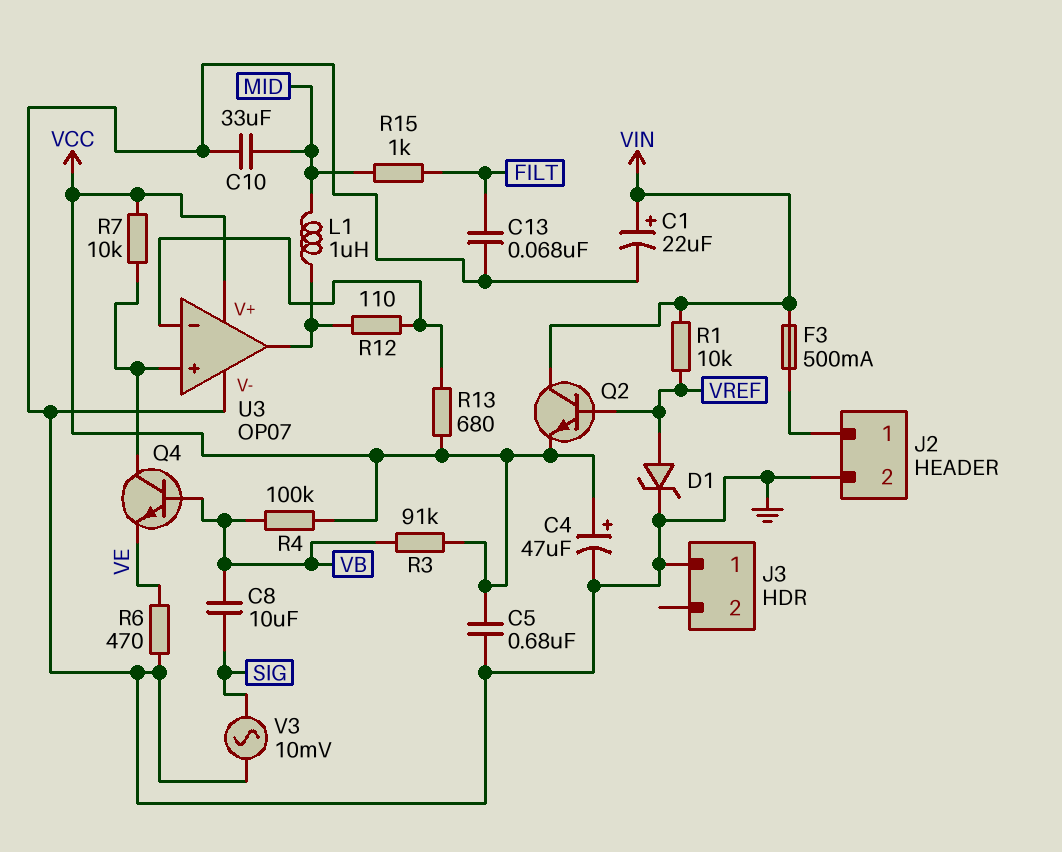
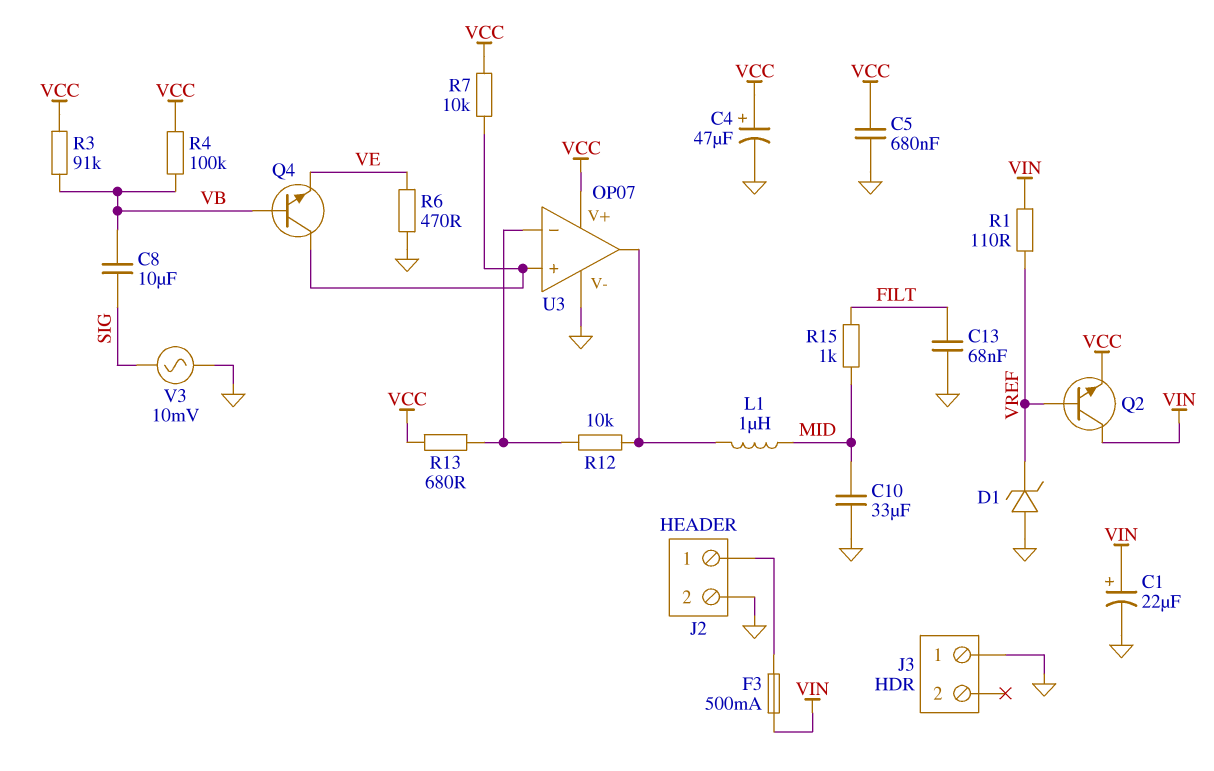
D1: zener (A VREF, K GND) -> zener (A GND, K VREF)
R1: 10k (VIN, VREF) -> 110 (VIN, VREF)
R12: 110 (U3/in-, U3/out) -> 10k (U3/in-, U3/out)

